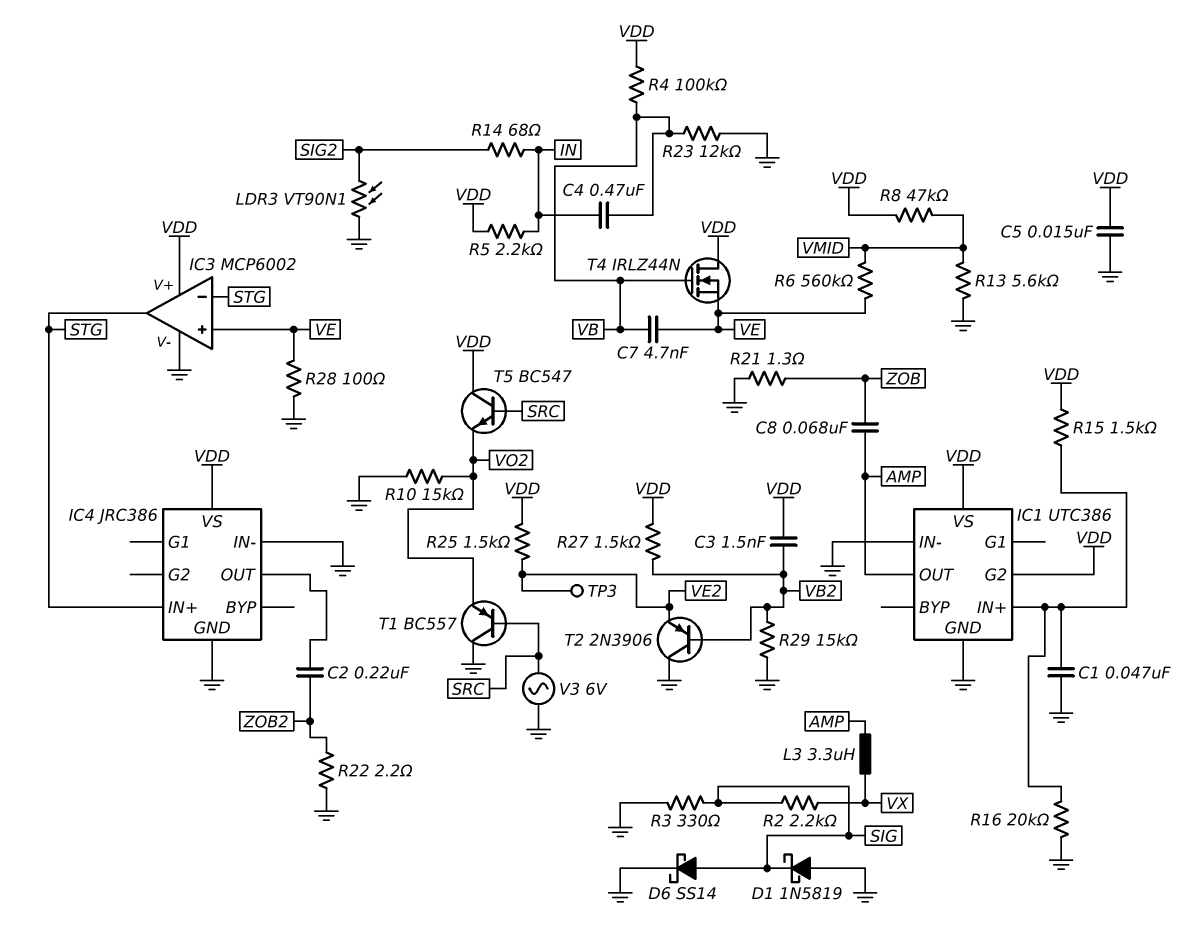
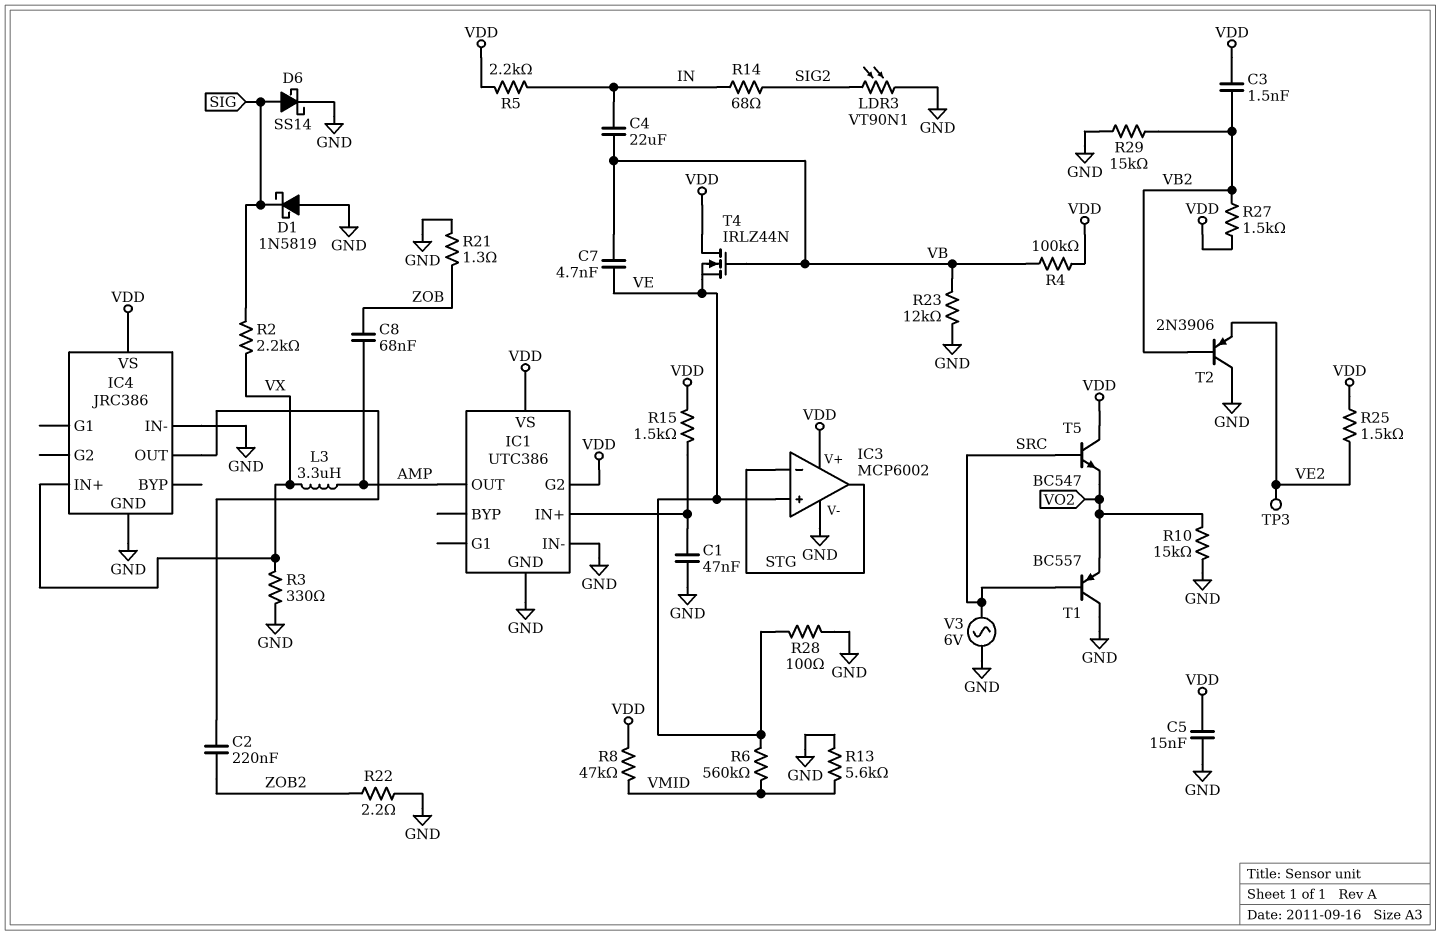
C4: 470nF (IN, VB) -> 22uF (IN, VB)
IC4 pin IN+: STG -> VX
R3: 330 (GND, SIG) -> 330 (GND, VX)
R16: 20k (GND, IC1/IN+) -> none

